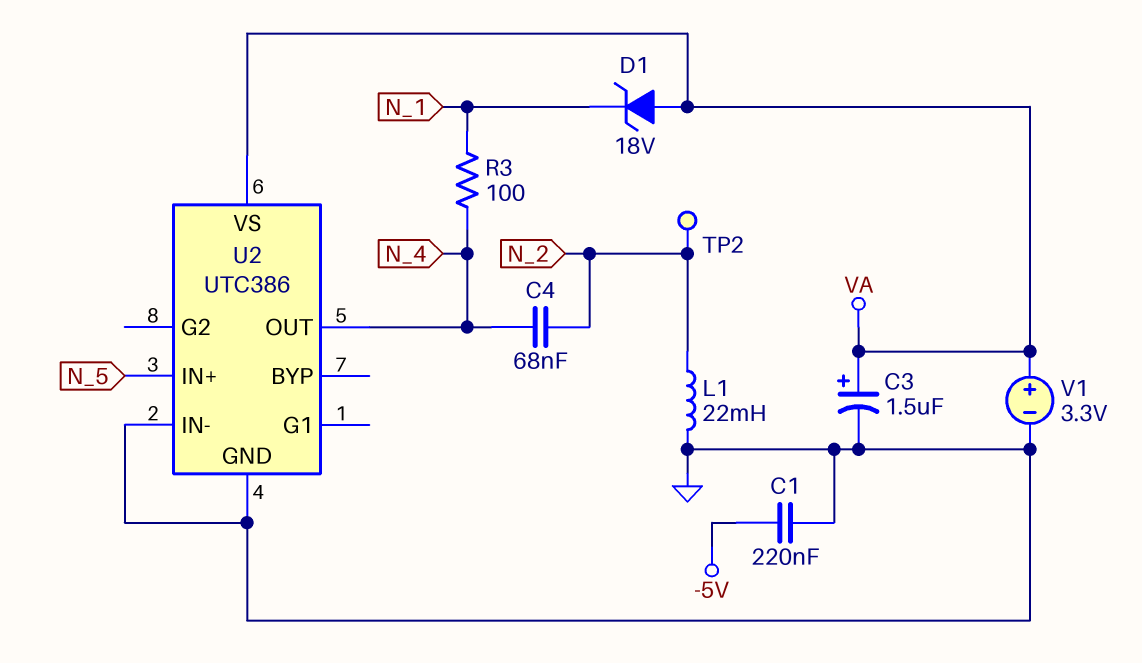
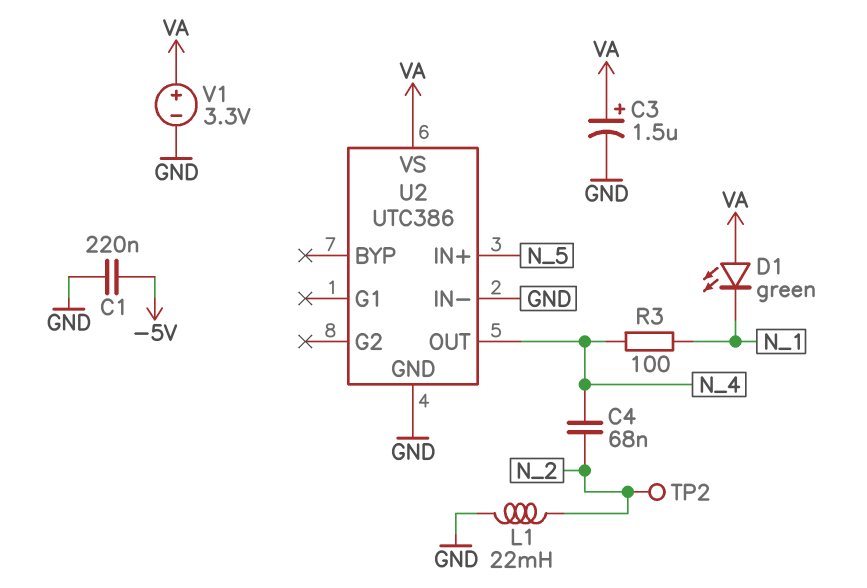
D1: zener 18V (A VA, K N_1) -> LED green (A VA, K N_1)

